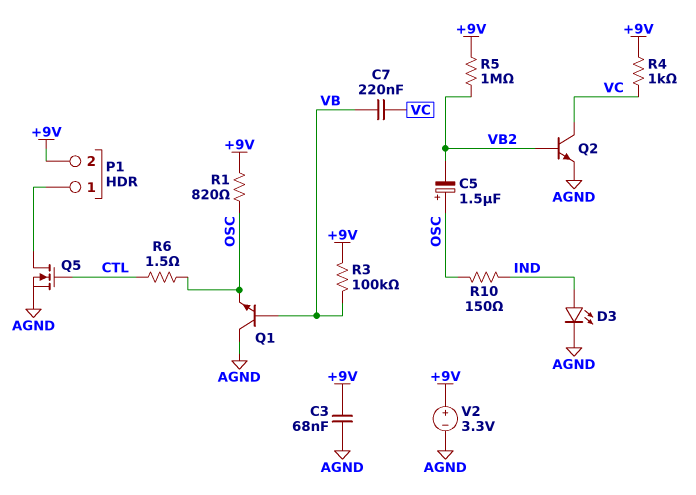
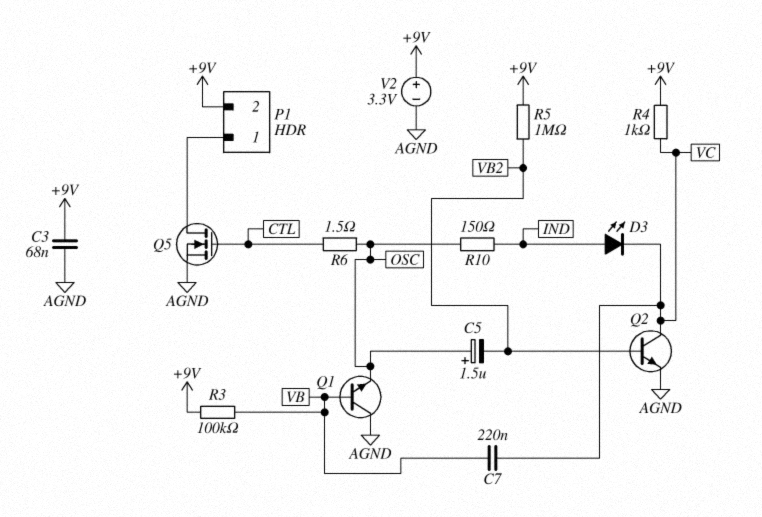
D3: LED (A IND, K AGND) -> LED (A IND, K VC)
R1: 820 (+9V, OSC) -> none

